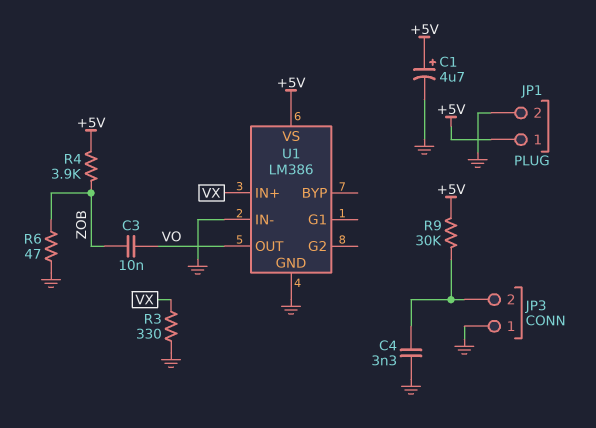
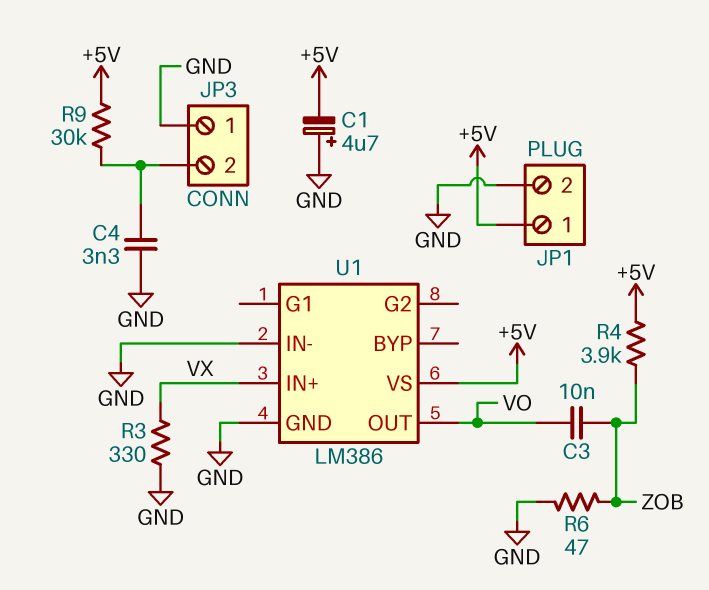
C1: 4.7uF (plus +5V, minus GND) -> 4.7uF (plus GND, minus +5V)

